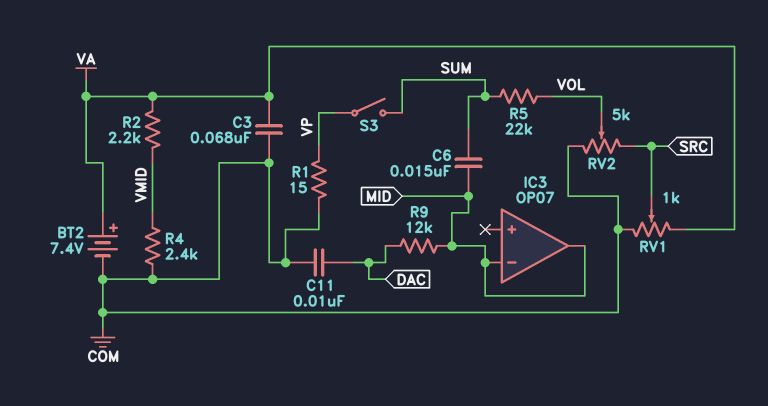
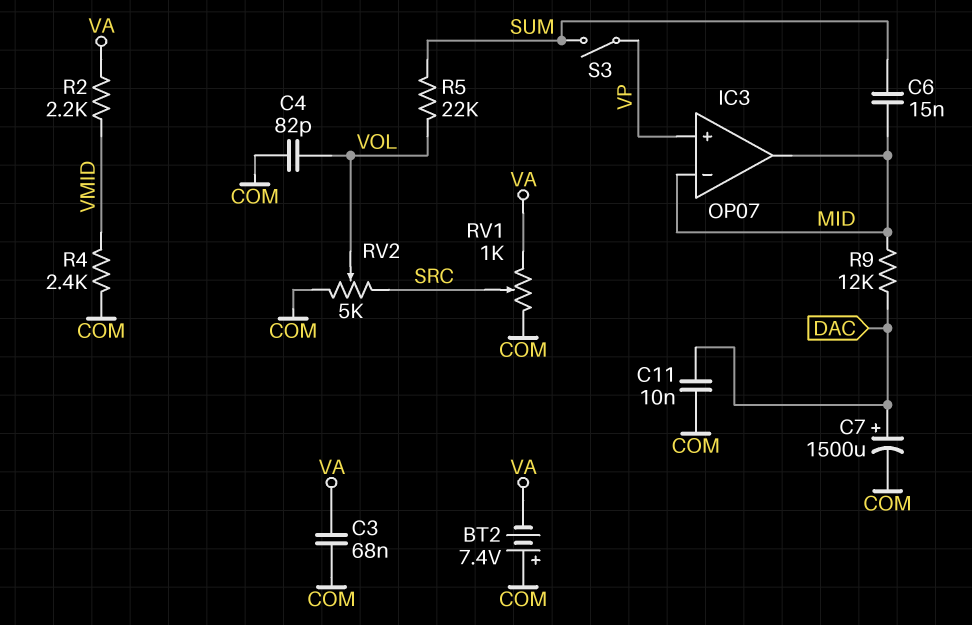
BT2: 7.4V (plus VA, minus COM) -> 7.4V (plus COM, minus VA)
C4: none -> 82pF (COM, VOL)
C7: none -> 1500uF (plus DAC, minus COM)
IC3 pin in+: none -> VP
R1: 15 (COM, VP) -> none

